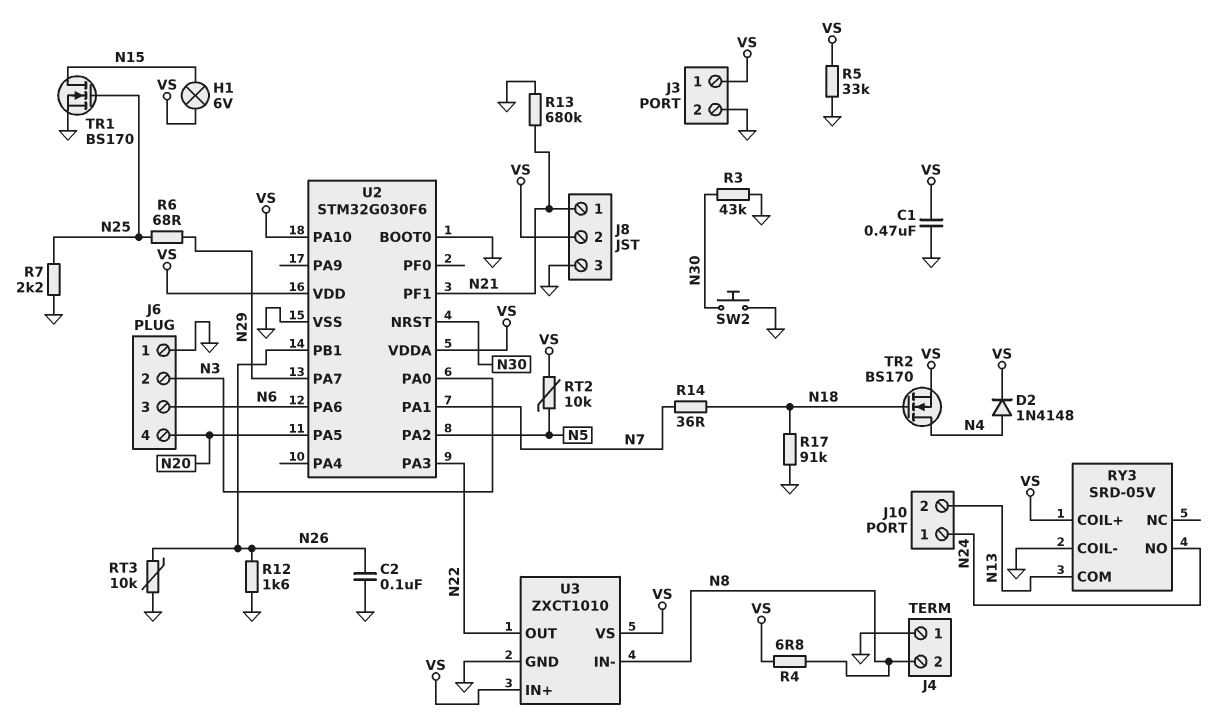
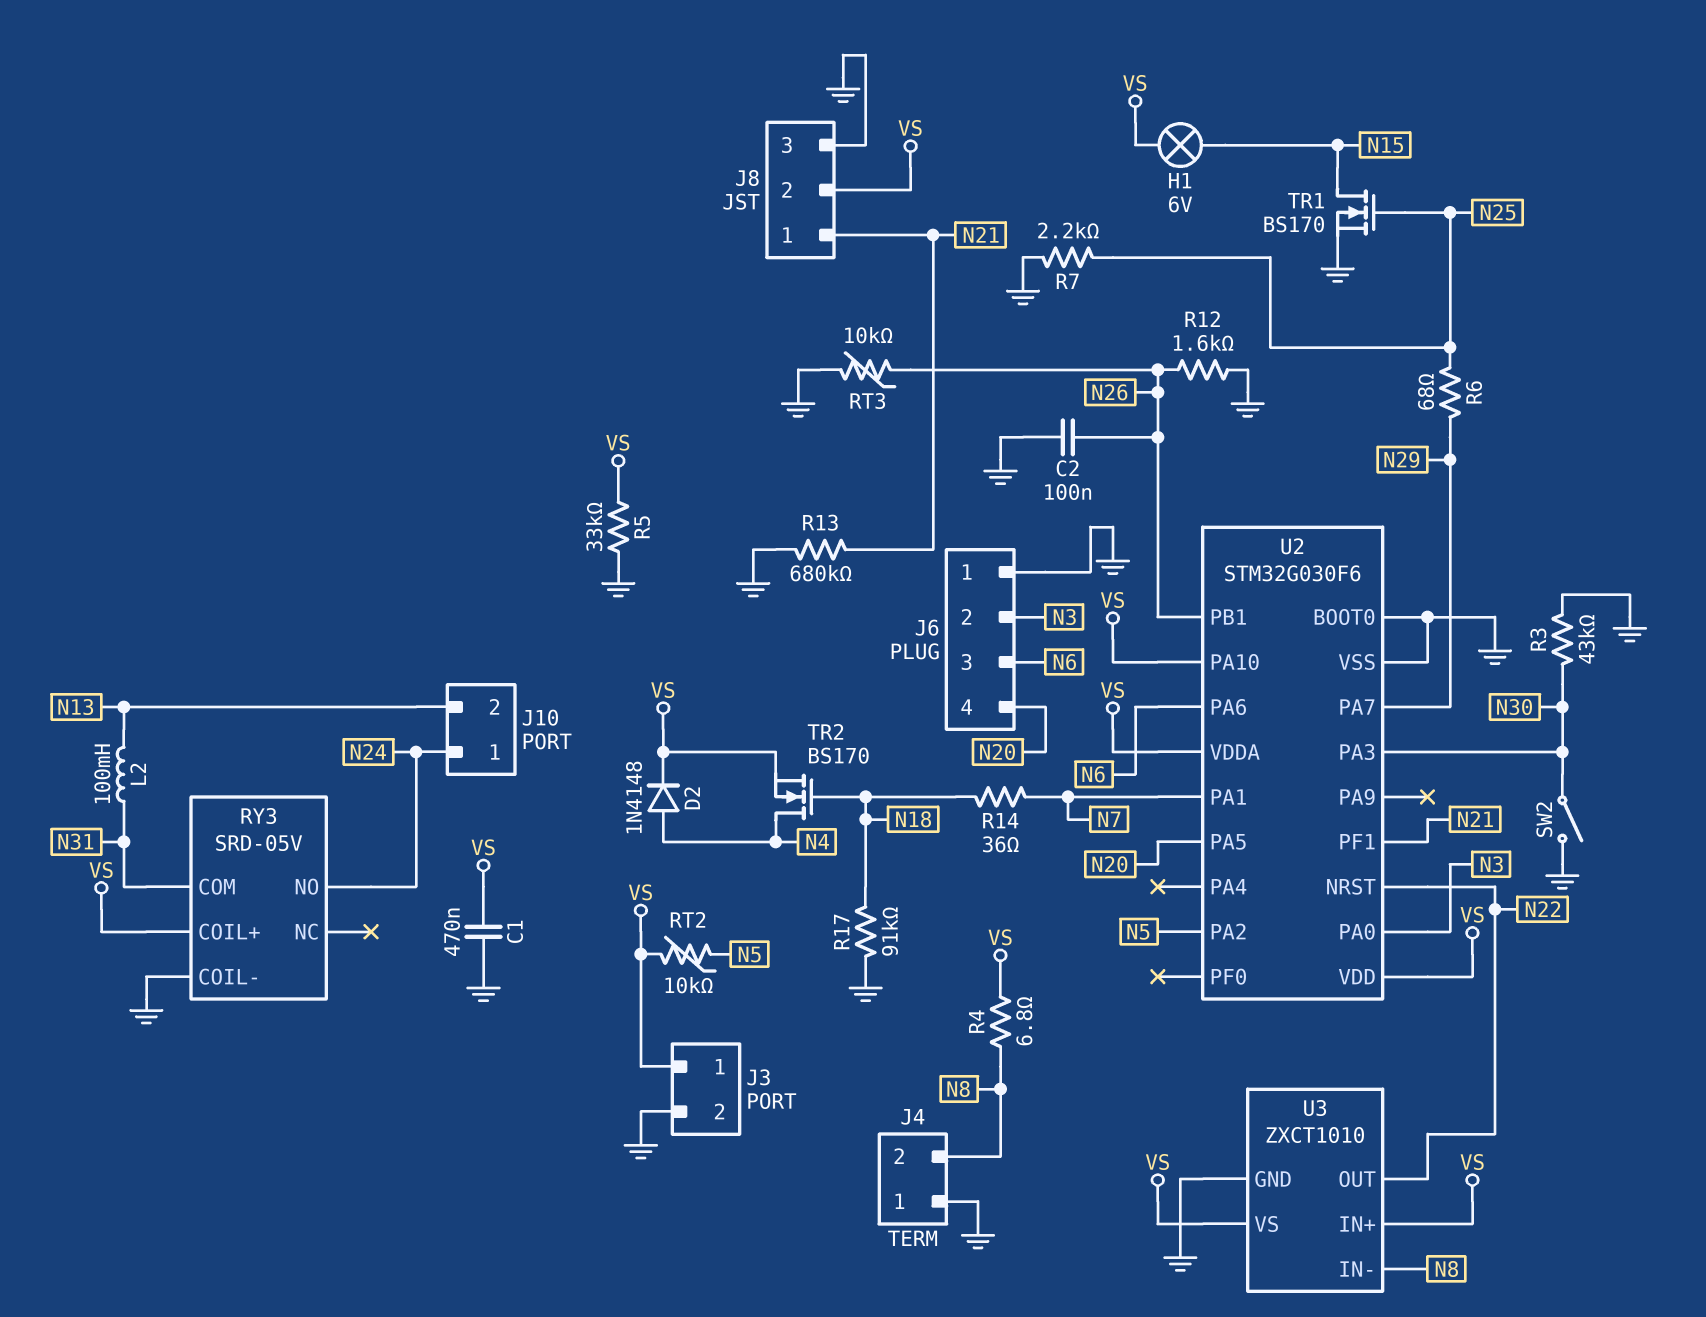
L2: none -> 100mH (N13, N31)
RY3 pin COM: N13 -> N31
SW2: button (GND, N30) -> switch (GND, N30)
U2 pin NRST: N30 -> N22
U2 pin PA3: N22 -> N30

